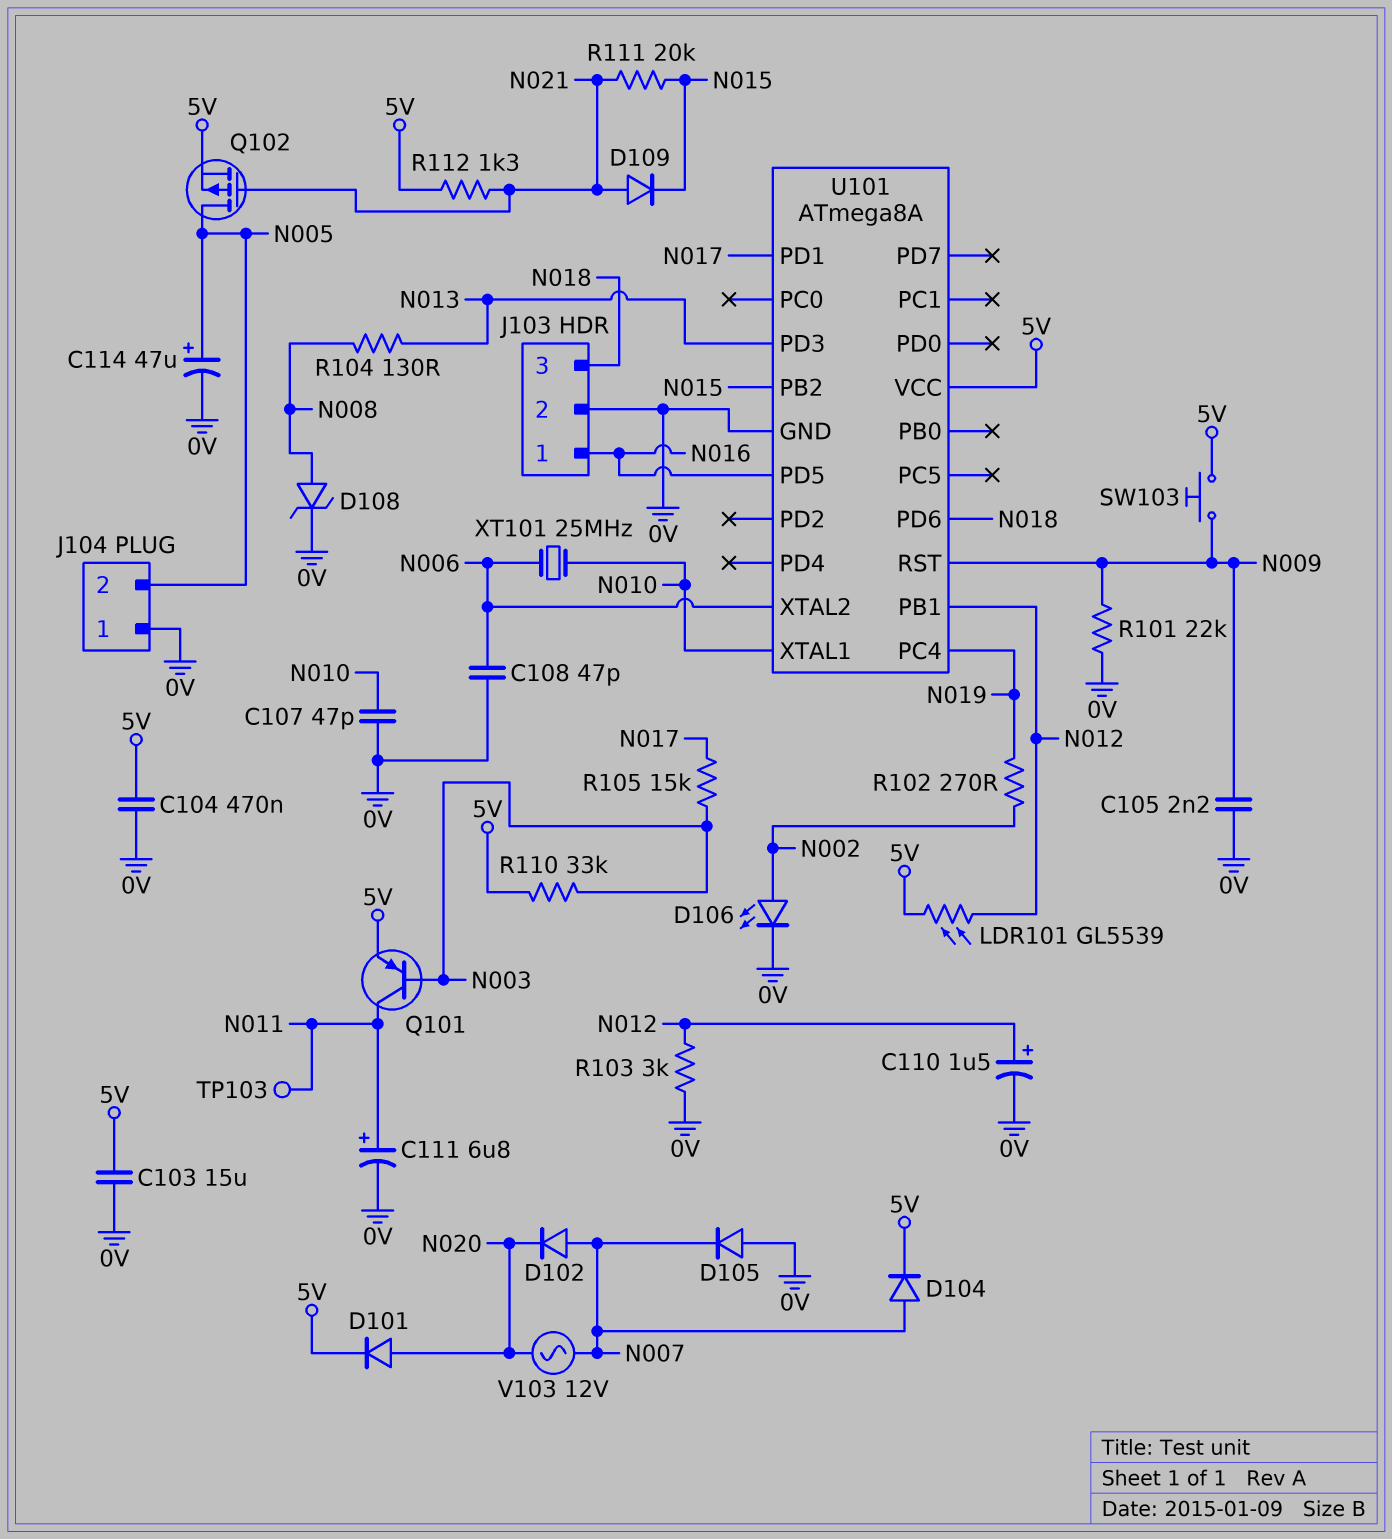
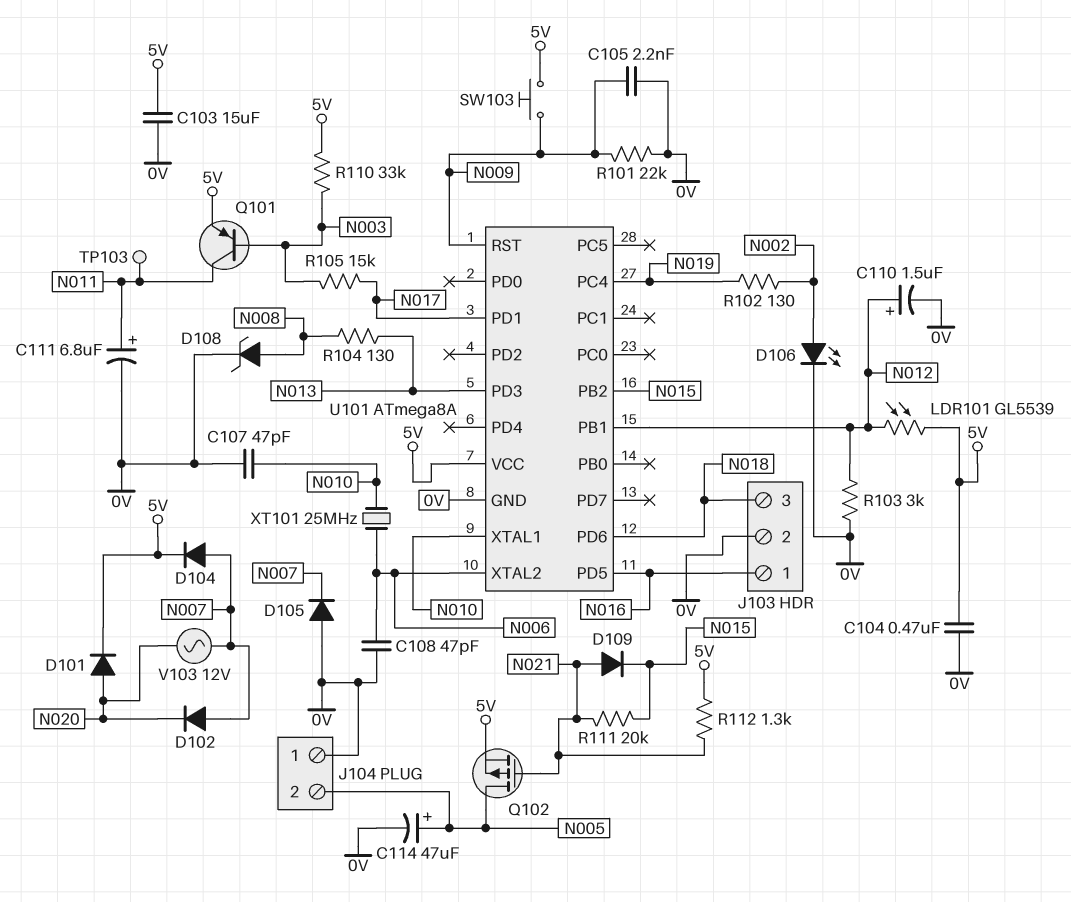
R102: 270 (N002, N019) -> 130 (N002, N019)

